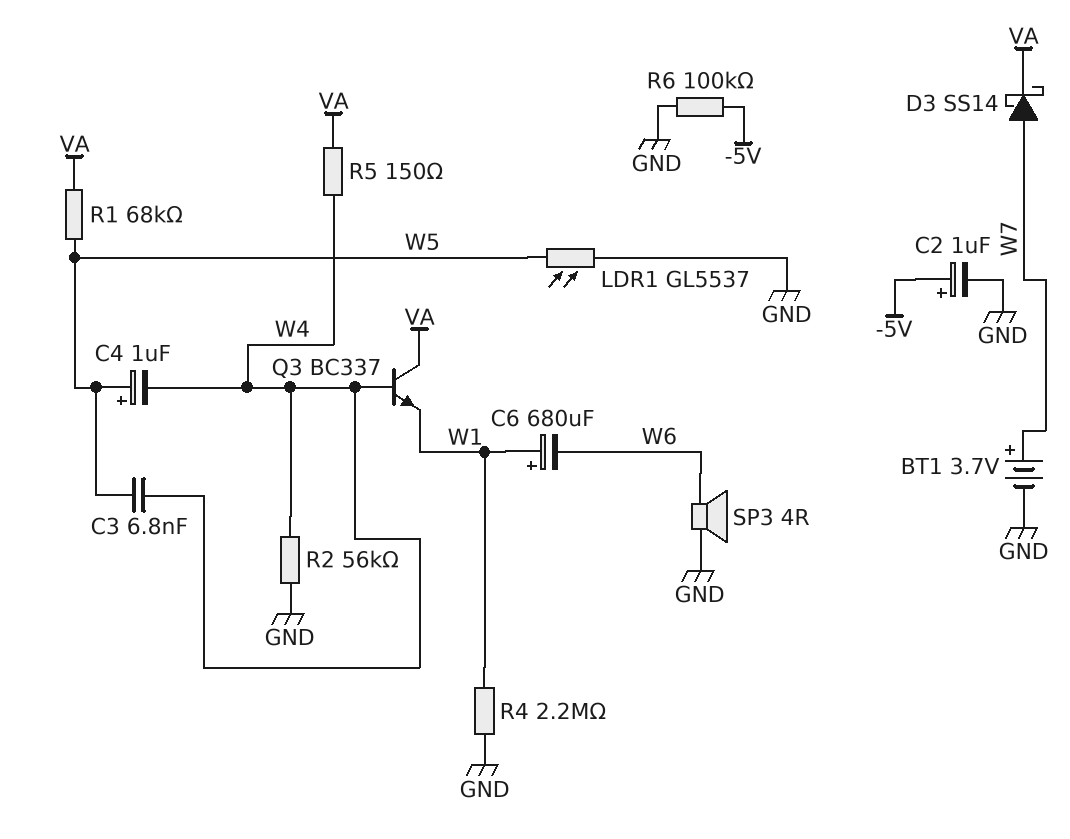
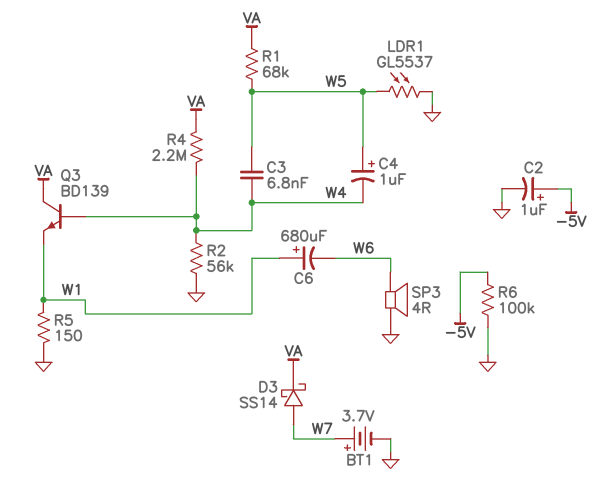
Q3: NPN BC337 (B W4, C VA, E W1) -> NPN BD139 (B W4, C VA, E W1)
R4: 2.2M (GND, W1) -> 2.2M (VA, W4)
R5: 150 (VA, W4) -> 150 (GND, W1)

